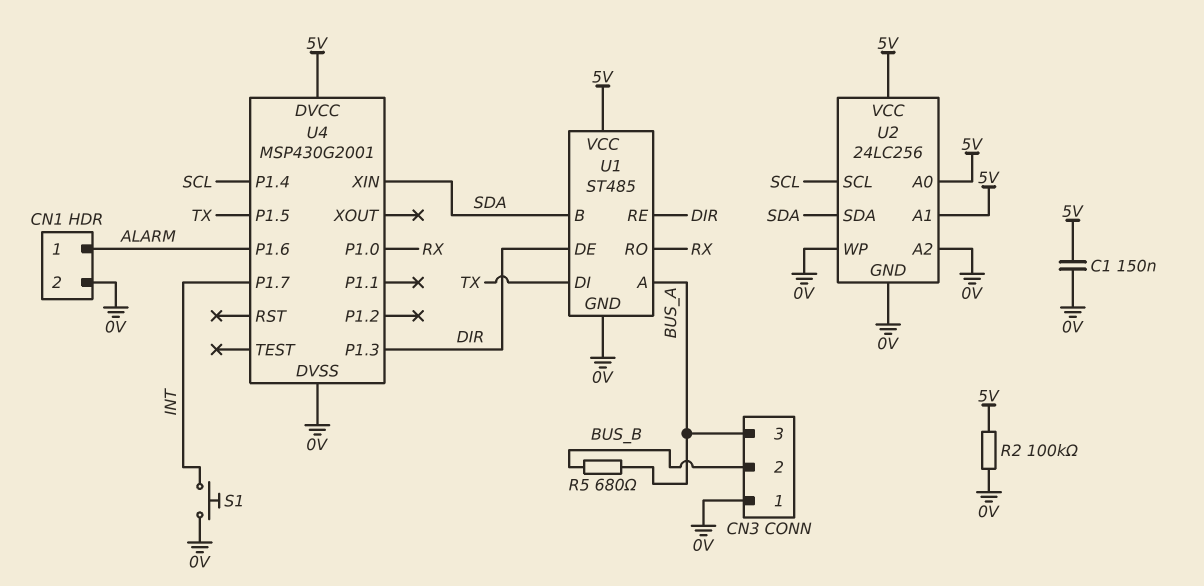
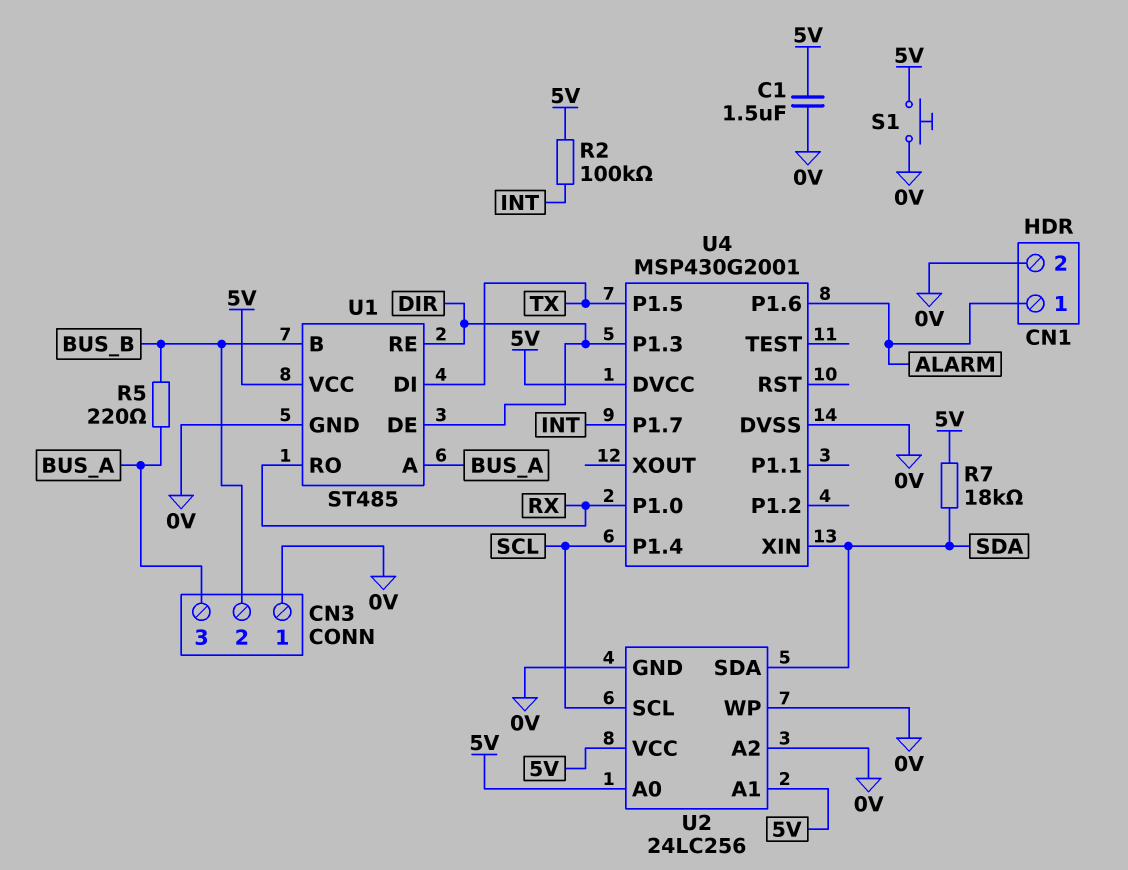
C1: 150nF (0V, 5V) -> 1.5uF (0V, 5V)
R2: 100k (0V, 5V) -> 100k (5V, INT)
R5: 680 (BUS_A, BUS_B) -> 220 (BUS_A, BUS_B)
R7: none -> 18k (5V, SDA)
S1: button (0V, INT) -> button (0V, 5V)
U1 pin B: SDA -> BUS_B

